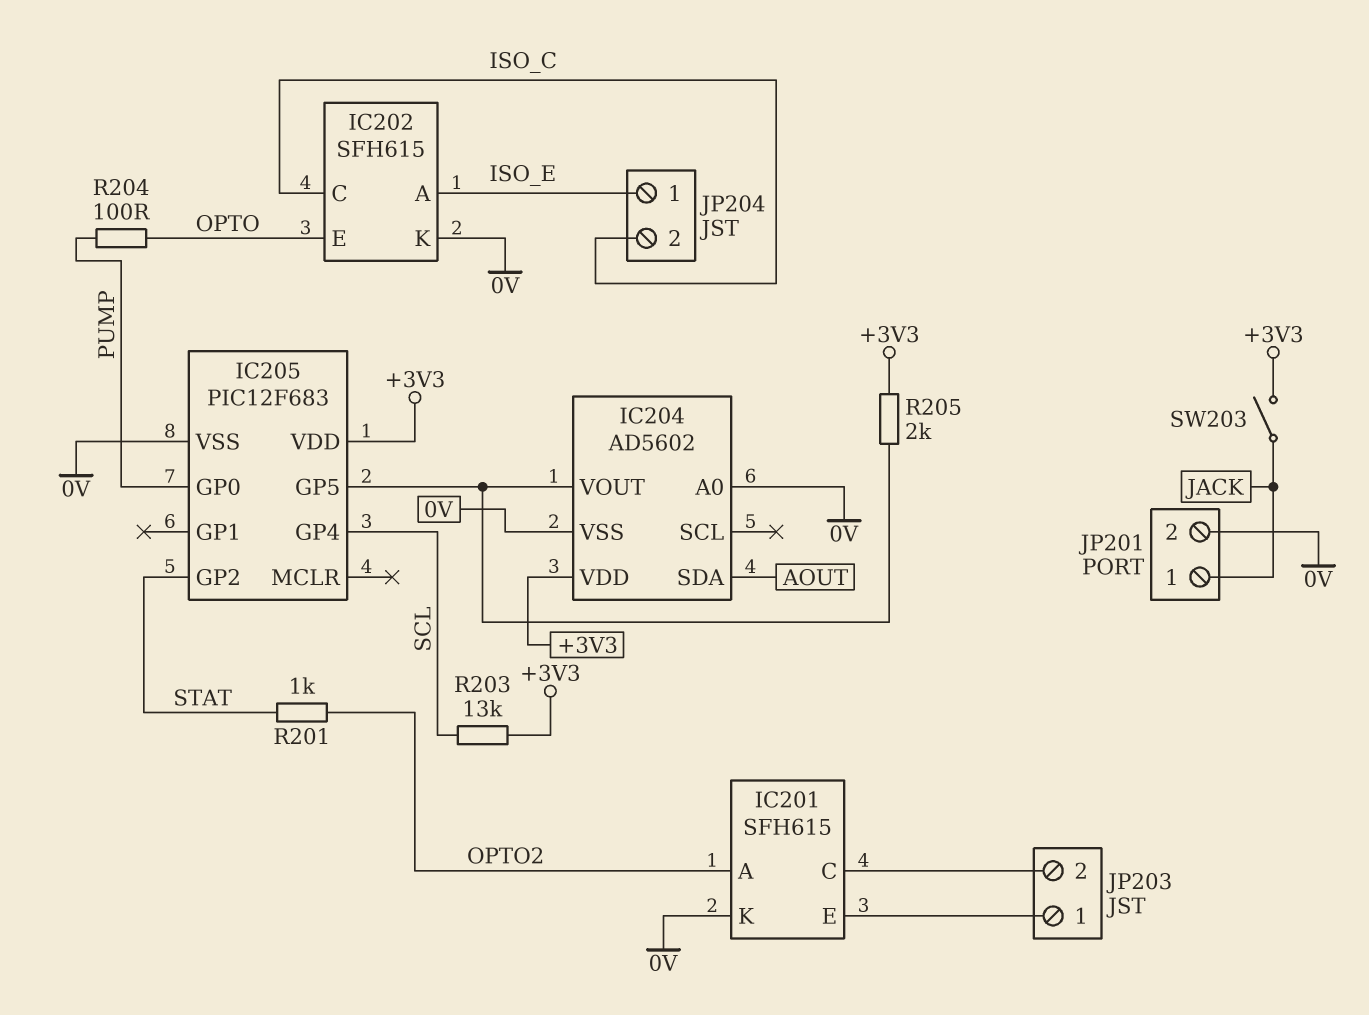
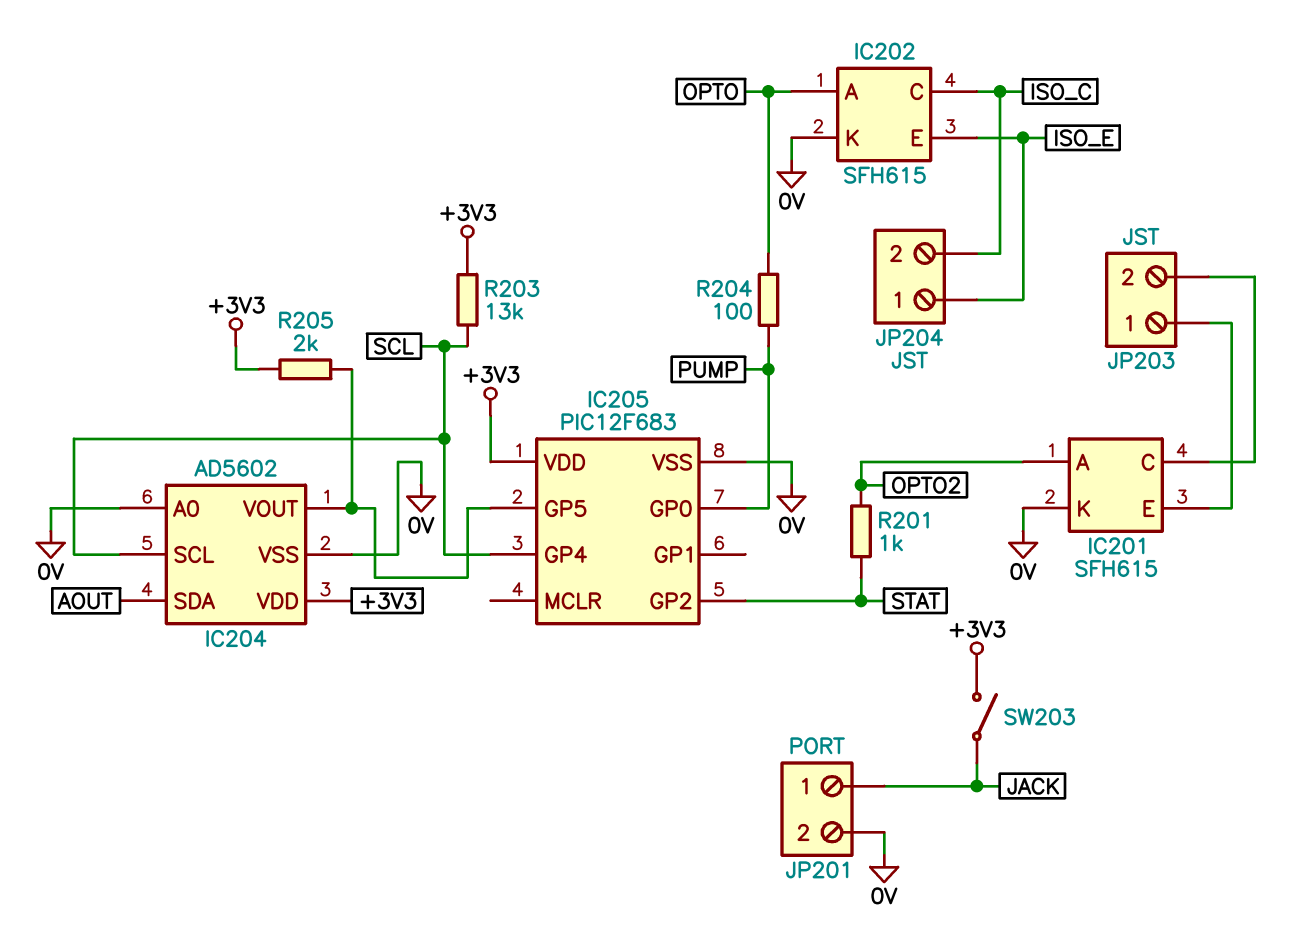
IC202 pin A: ISO_E -> OPTO
IC202 pin E: OPTO -> ISO_E
IC204 pin SCL: none -> SCL

